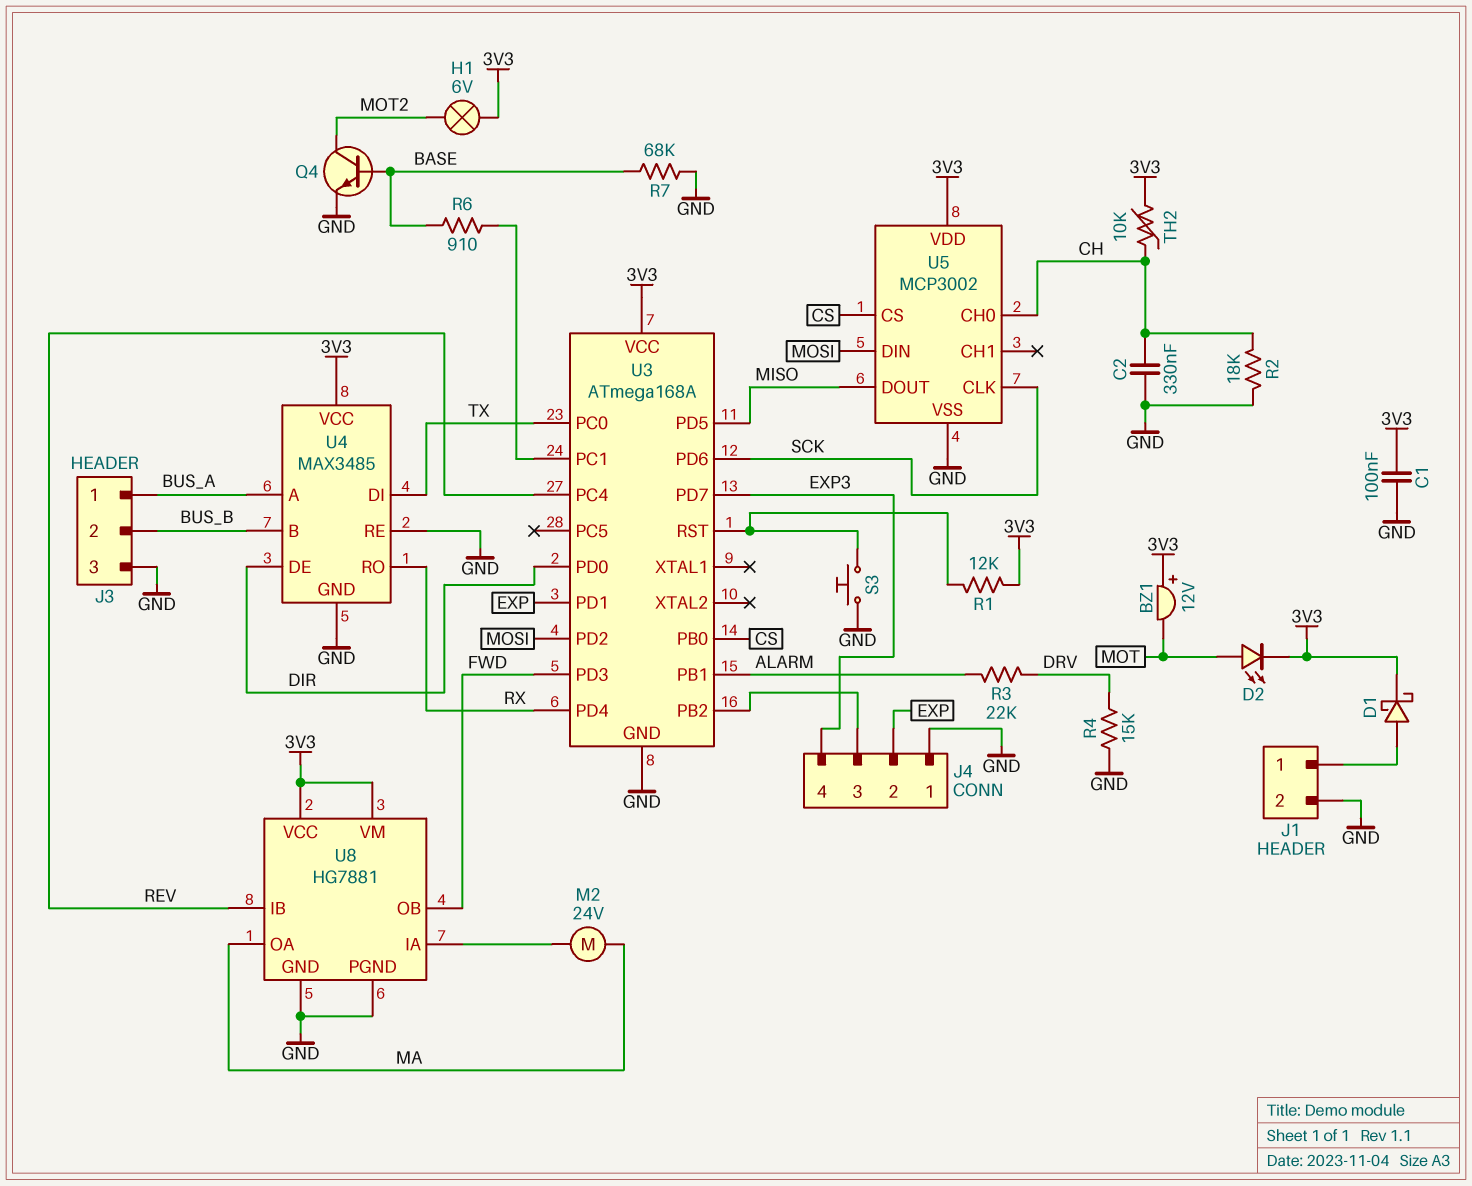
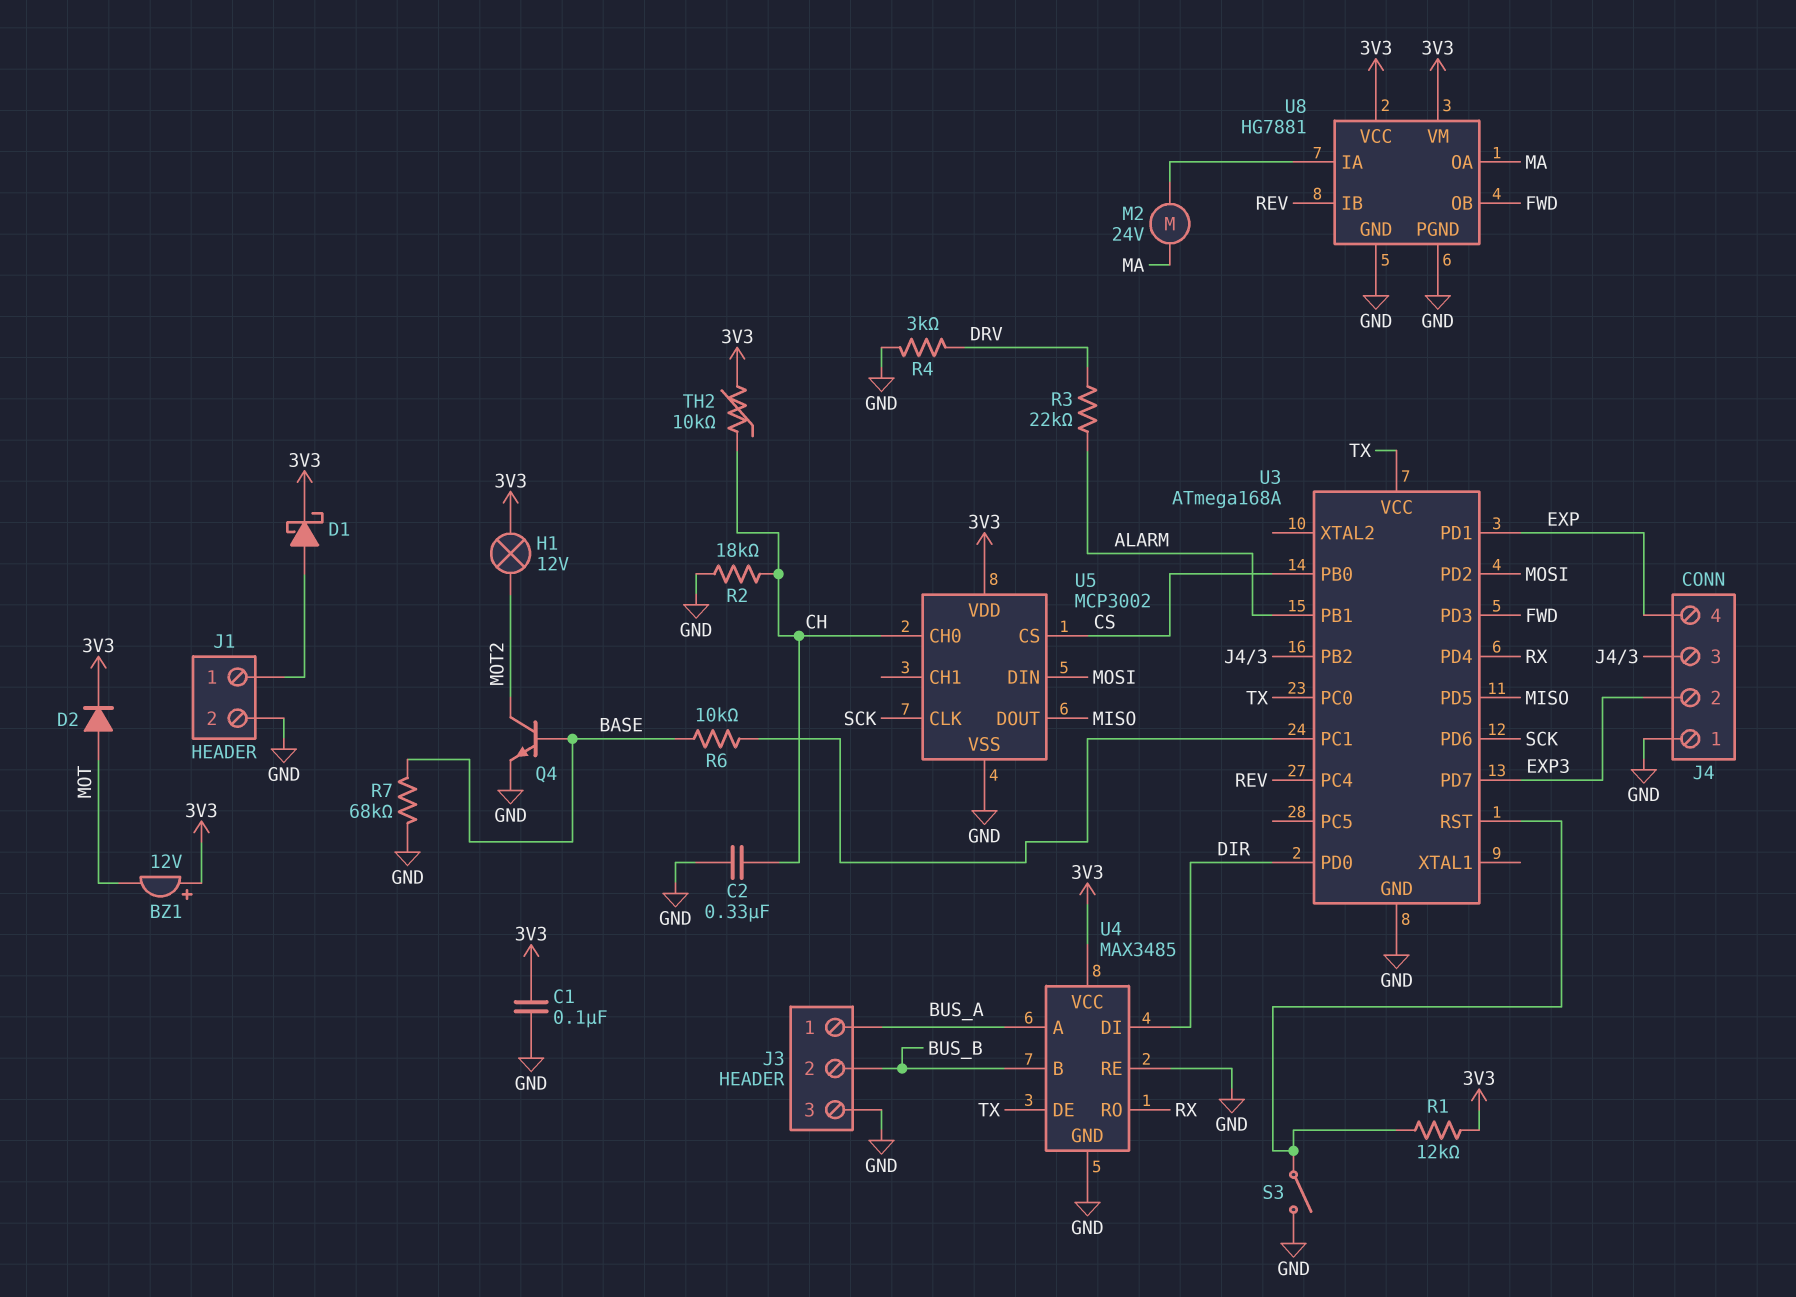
D2: LED (A MOT, K 3V3) -> diode (A MOT, K 3V3)
H1: lamp 6V (3V3, MOT2) -> lamp 12V (3V3, MOT2)
J4 pin 2: EXP -> EXP3
J4 pin 4: EXP3 -> EXP
R4: 15k (DRV, GND) -> 3k (DRV, GND)
R6: 910 (BASE, U3/PC1) -> 10k (BASE, U3/PC1)
S3: button (GND, U3/RST) -> switch (GND, U3/RST)
U3 pin VCC: 3V3 -> TX
U4 pin DE: DIR -> TX
U4 pin DI: TX -> DIR

